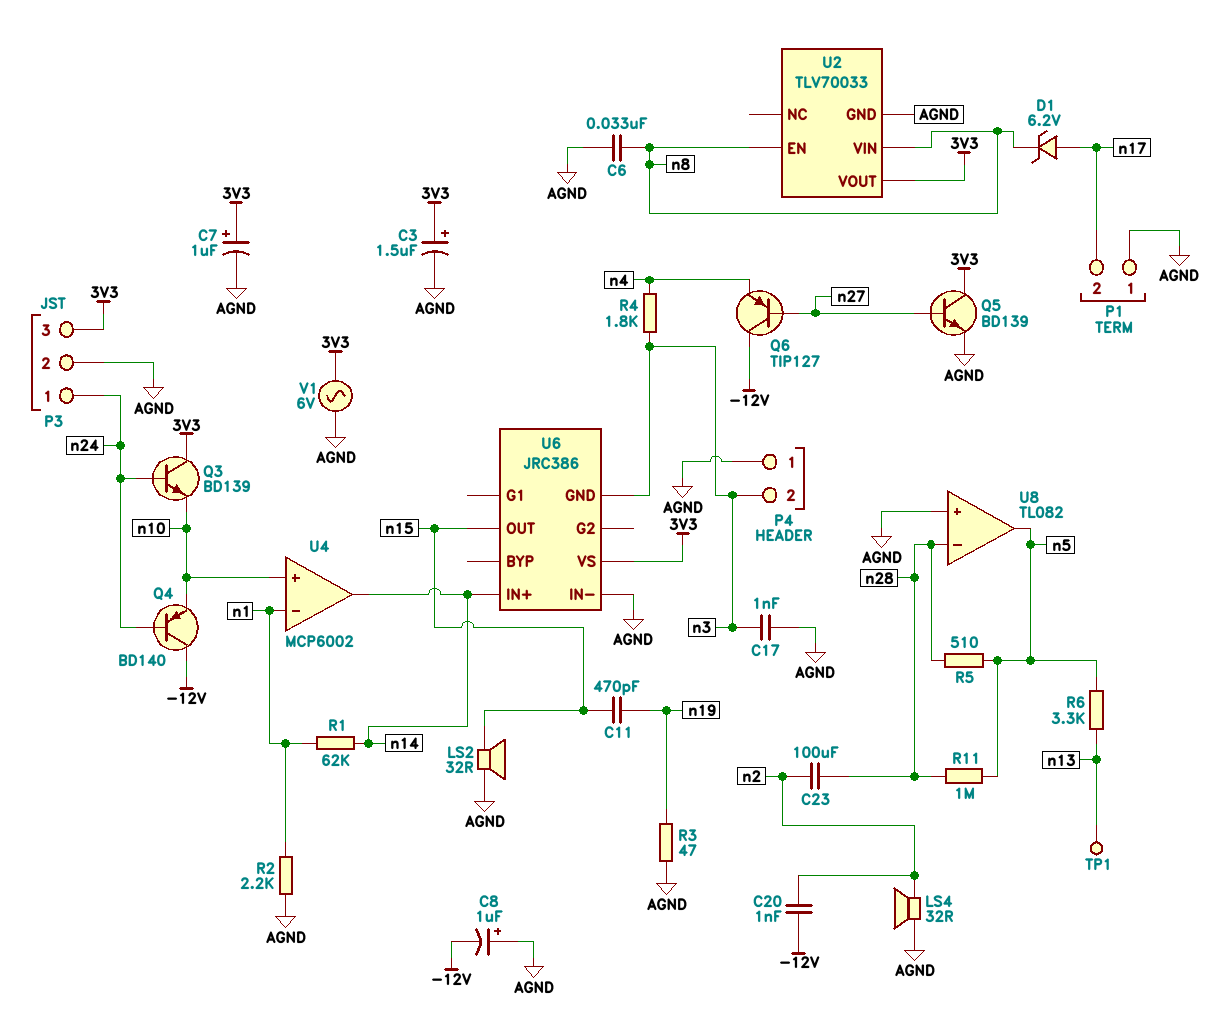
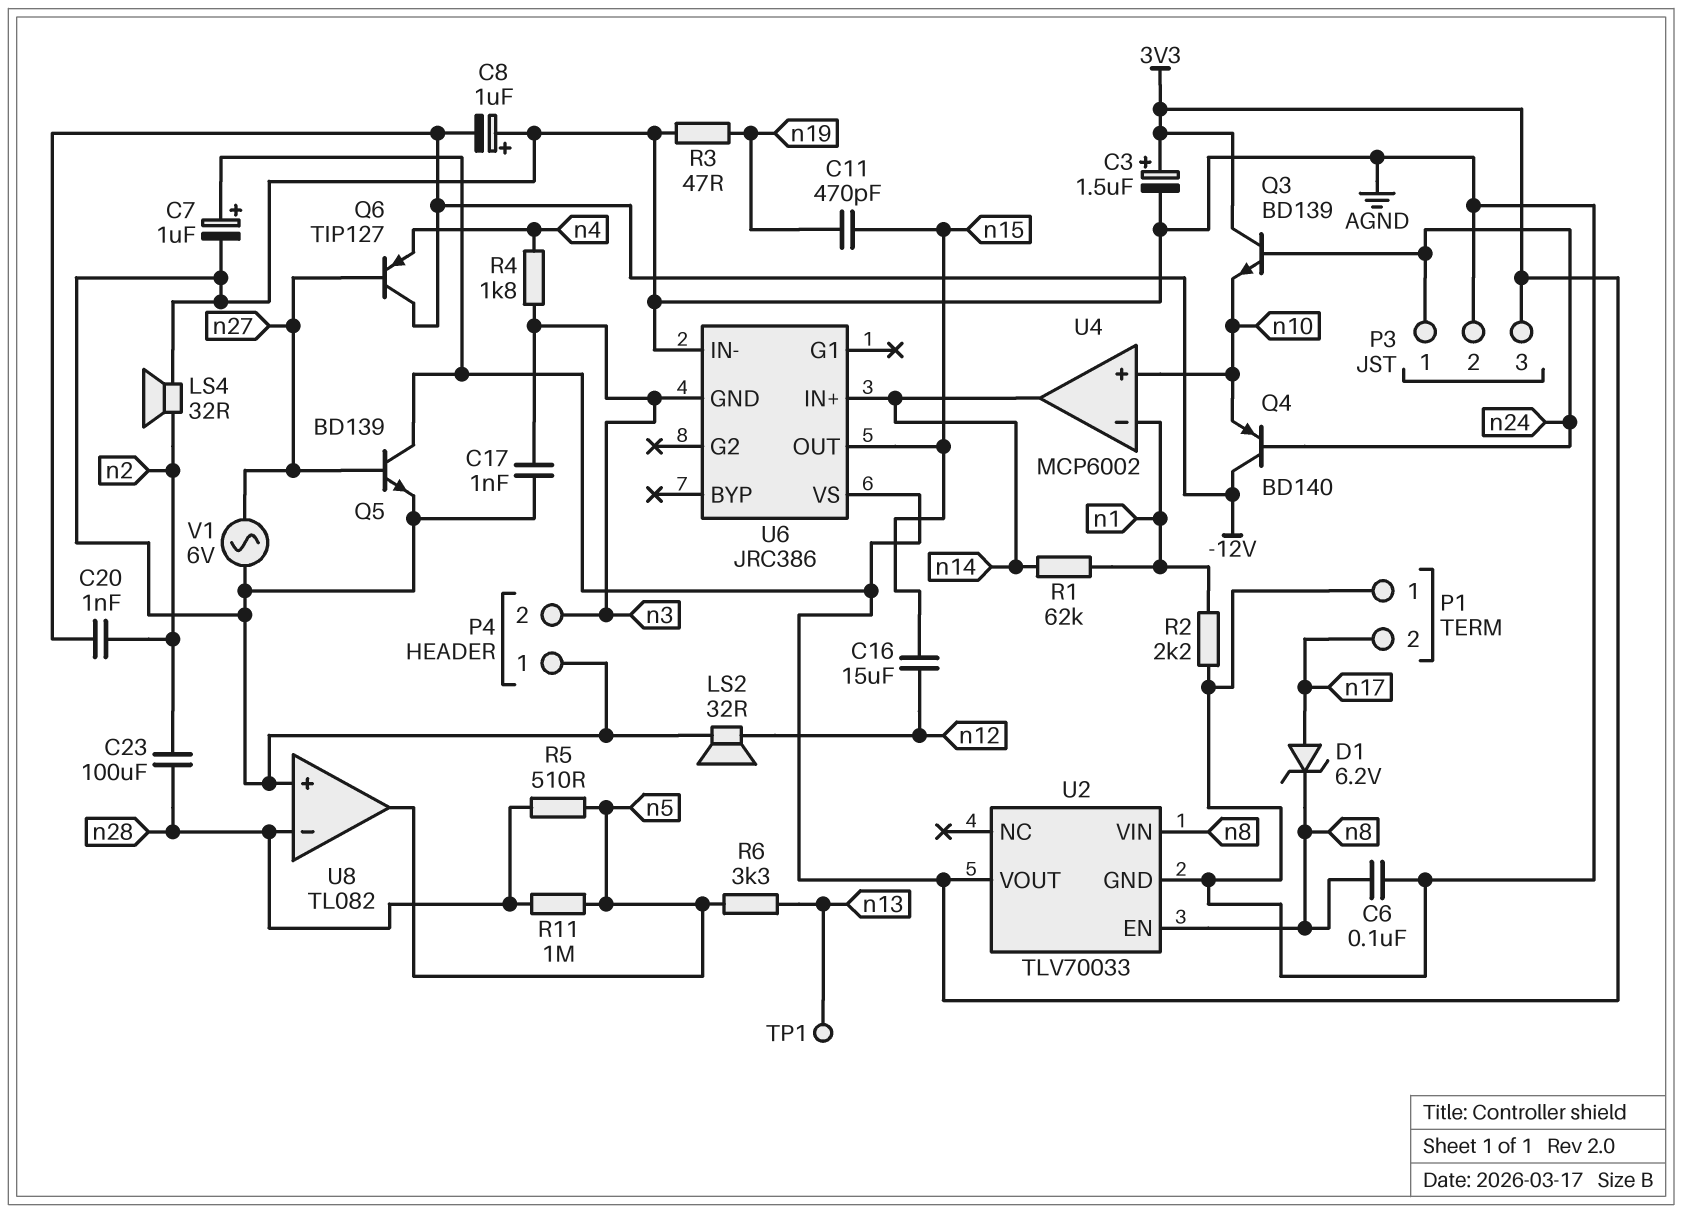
C6: 33nF (AGND, n8) -> 100nF (AGND, n8)
C16: none -> 15uF (n12, n15)
LS2: speaker 32R (AGND, n15) -> speaker 32R (AGND, n12)
V1: AC 6V (3V3, AGND) -> AC 6V (AGND, n27)

